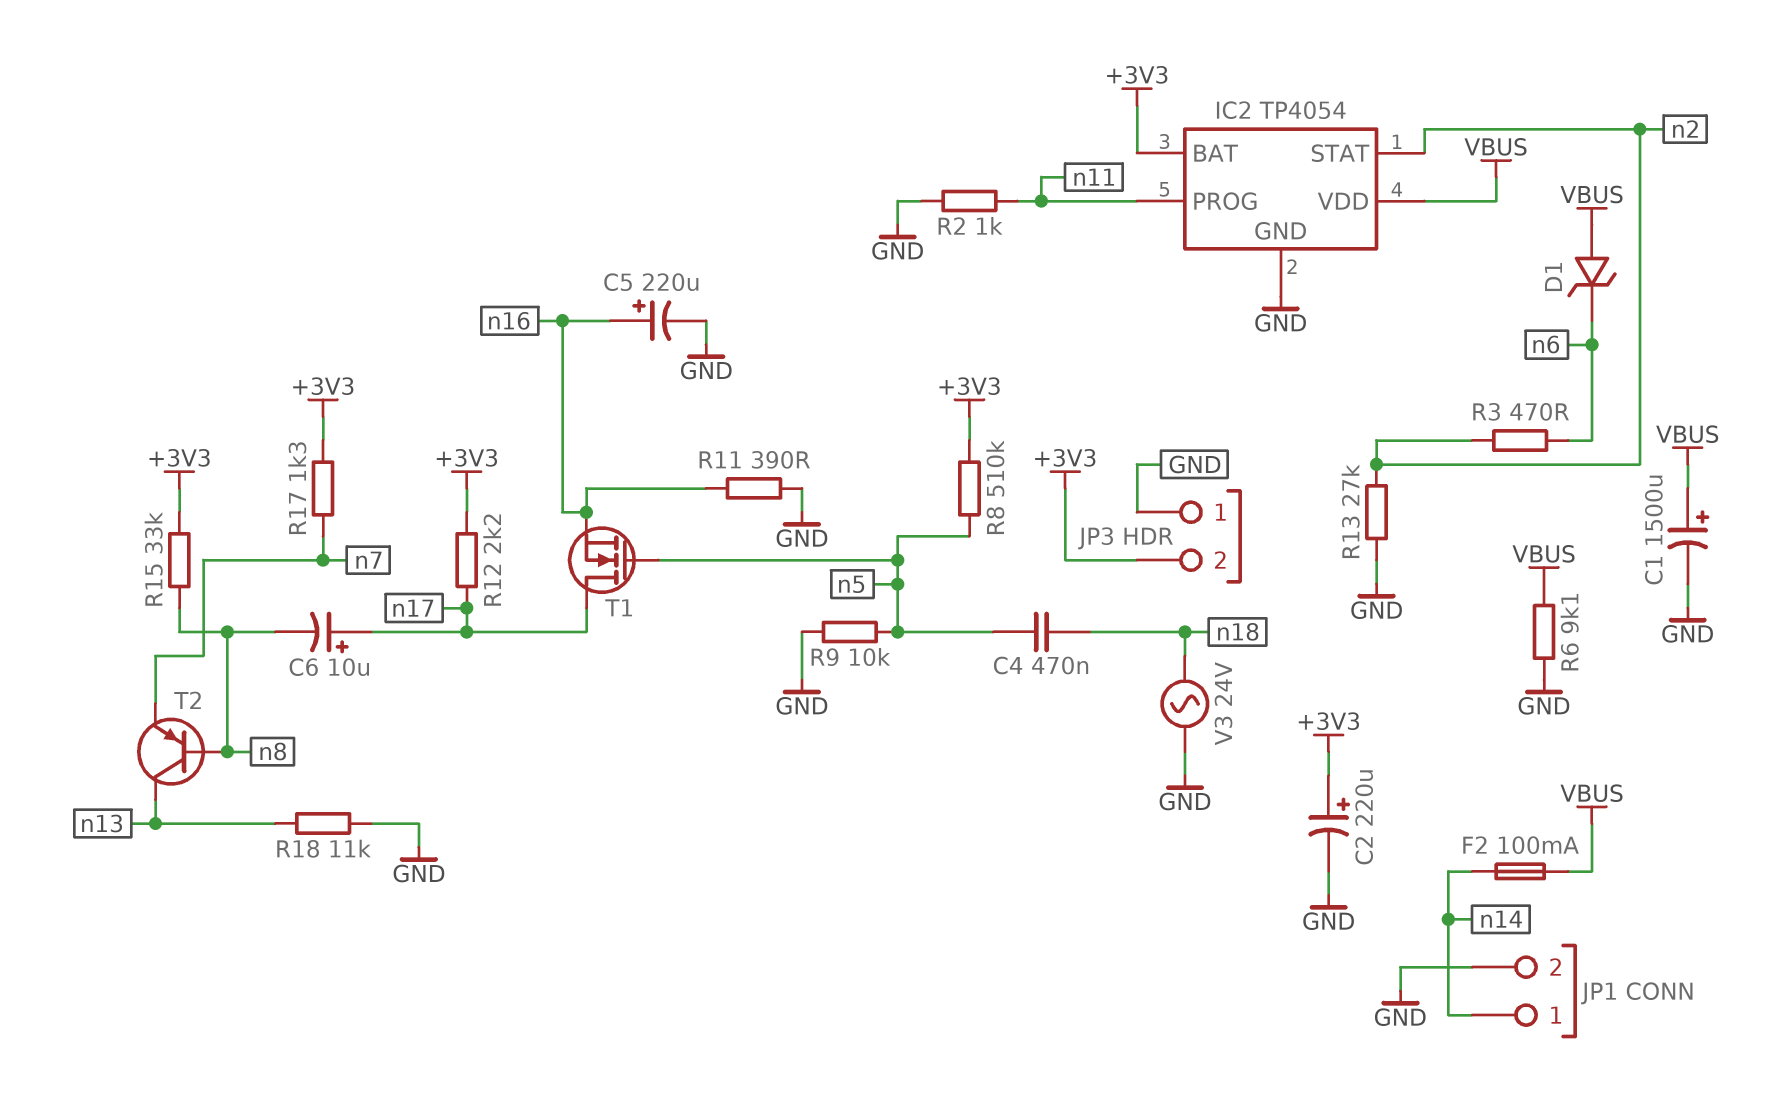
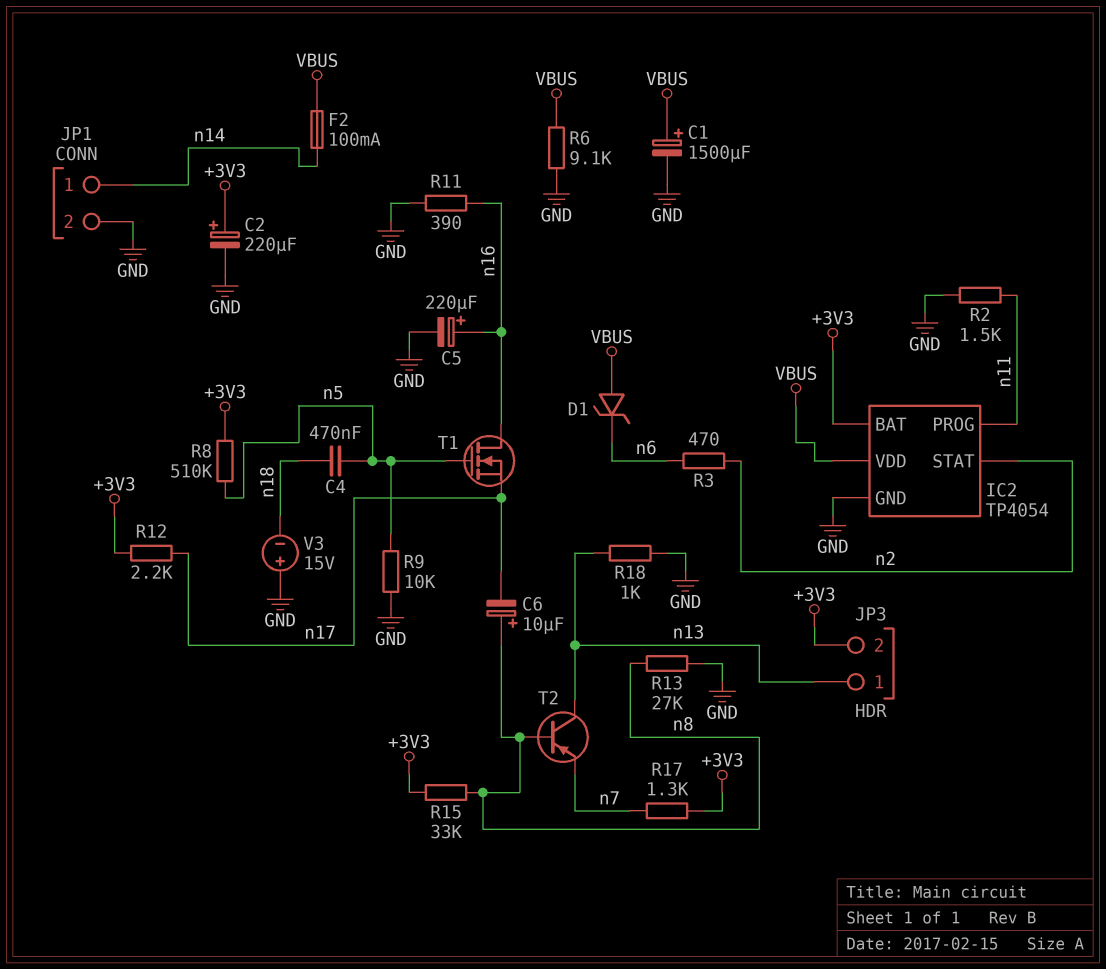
C6: 10uF (plus n17, minus n8) -> 10uF (plus n8, minus n17)
JP3 pin 1: GND -> n13
R2: 1k (GND, n11) -> 1.5k (GND, n11)
R13: 27k (GND, n2) -> 27k (GND, n8)
R18: 11k (GND, n13) -> 1k (GND, n13)
T1: NMOS (G n5, D n17, S n16) -> NMOS (G n5, D n16, S n17)
V3: AC 24V (GND, n18) -> 15V (plus GND, minus n18)

